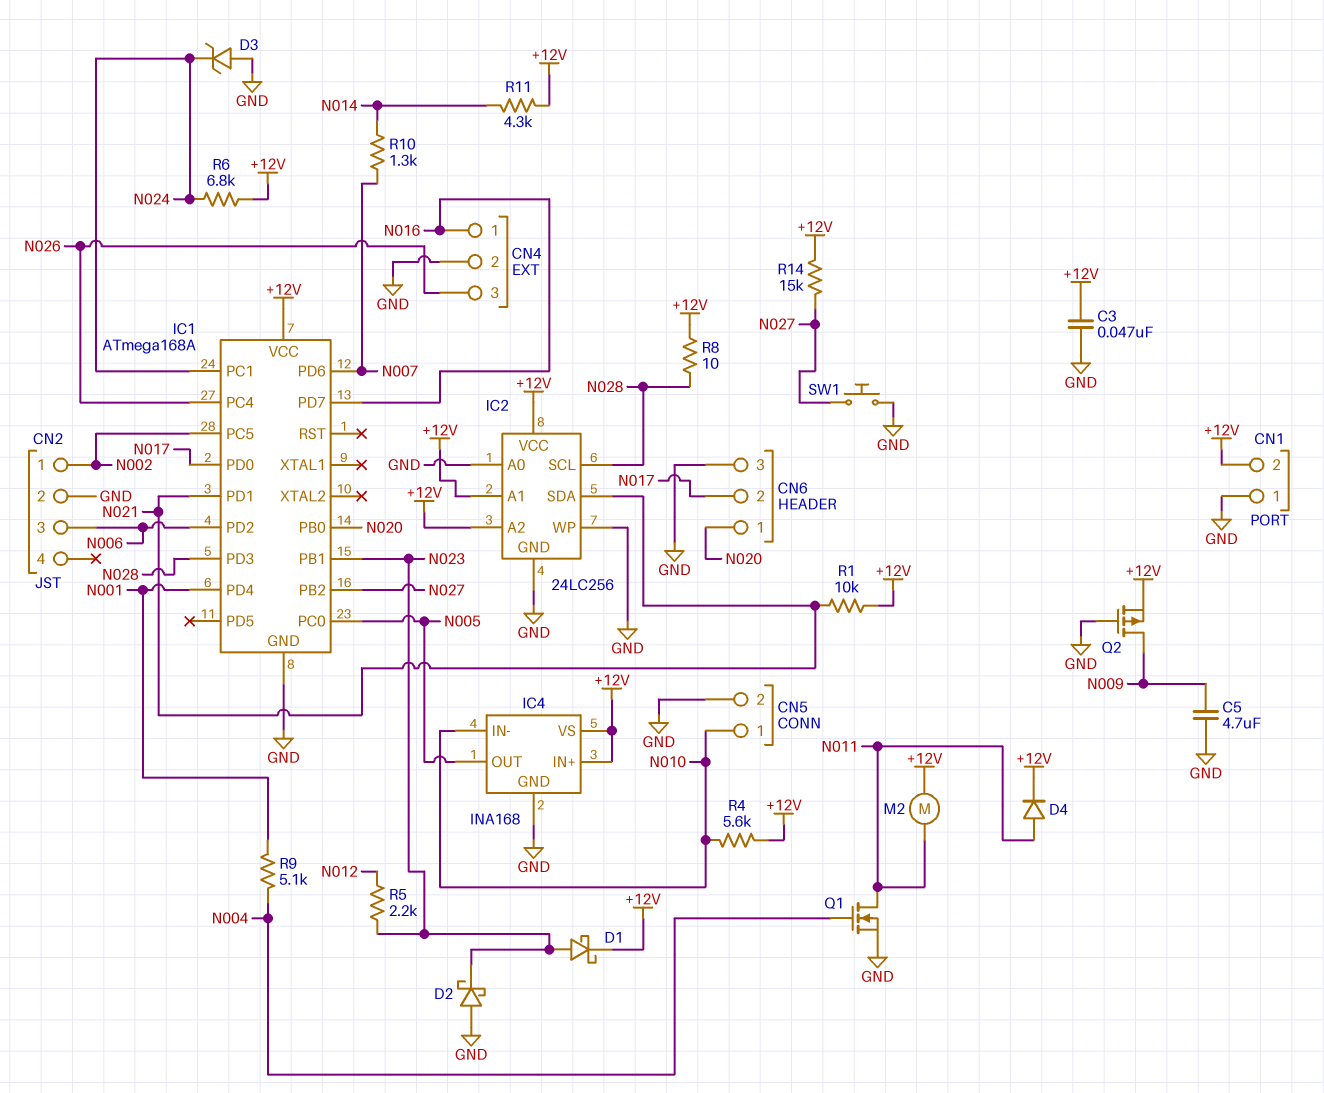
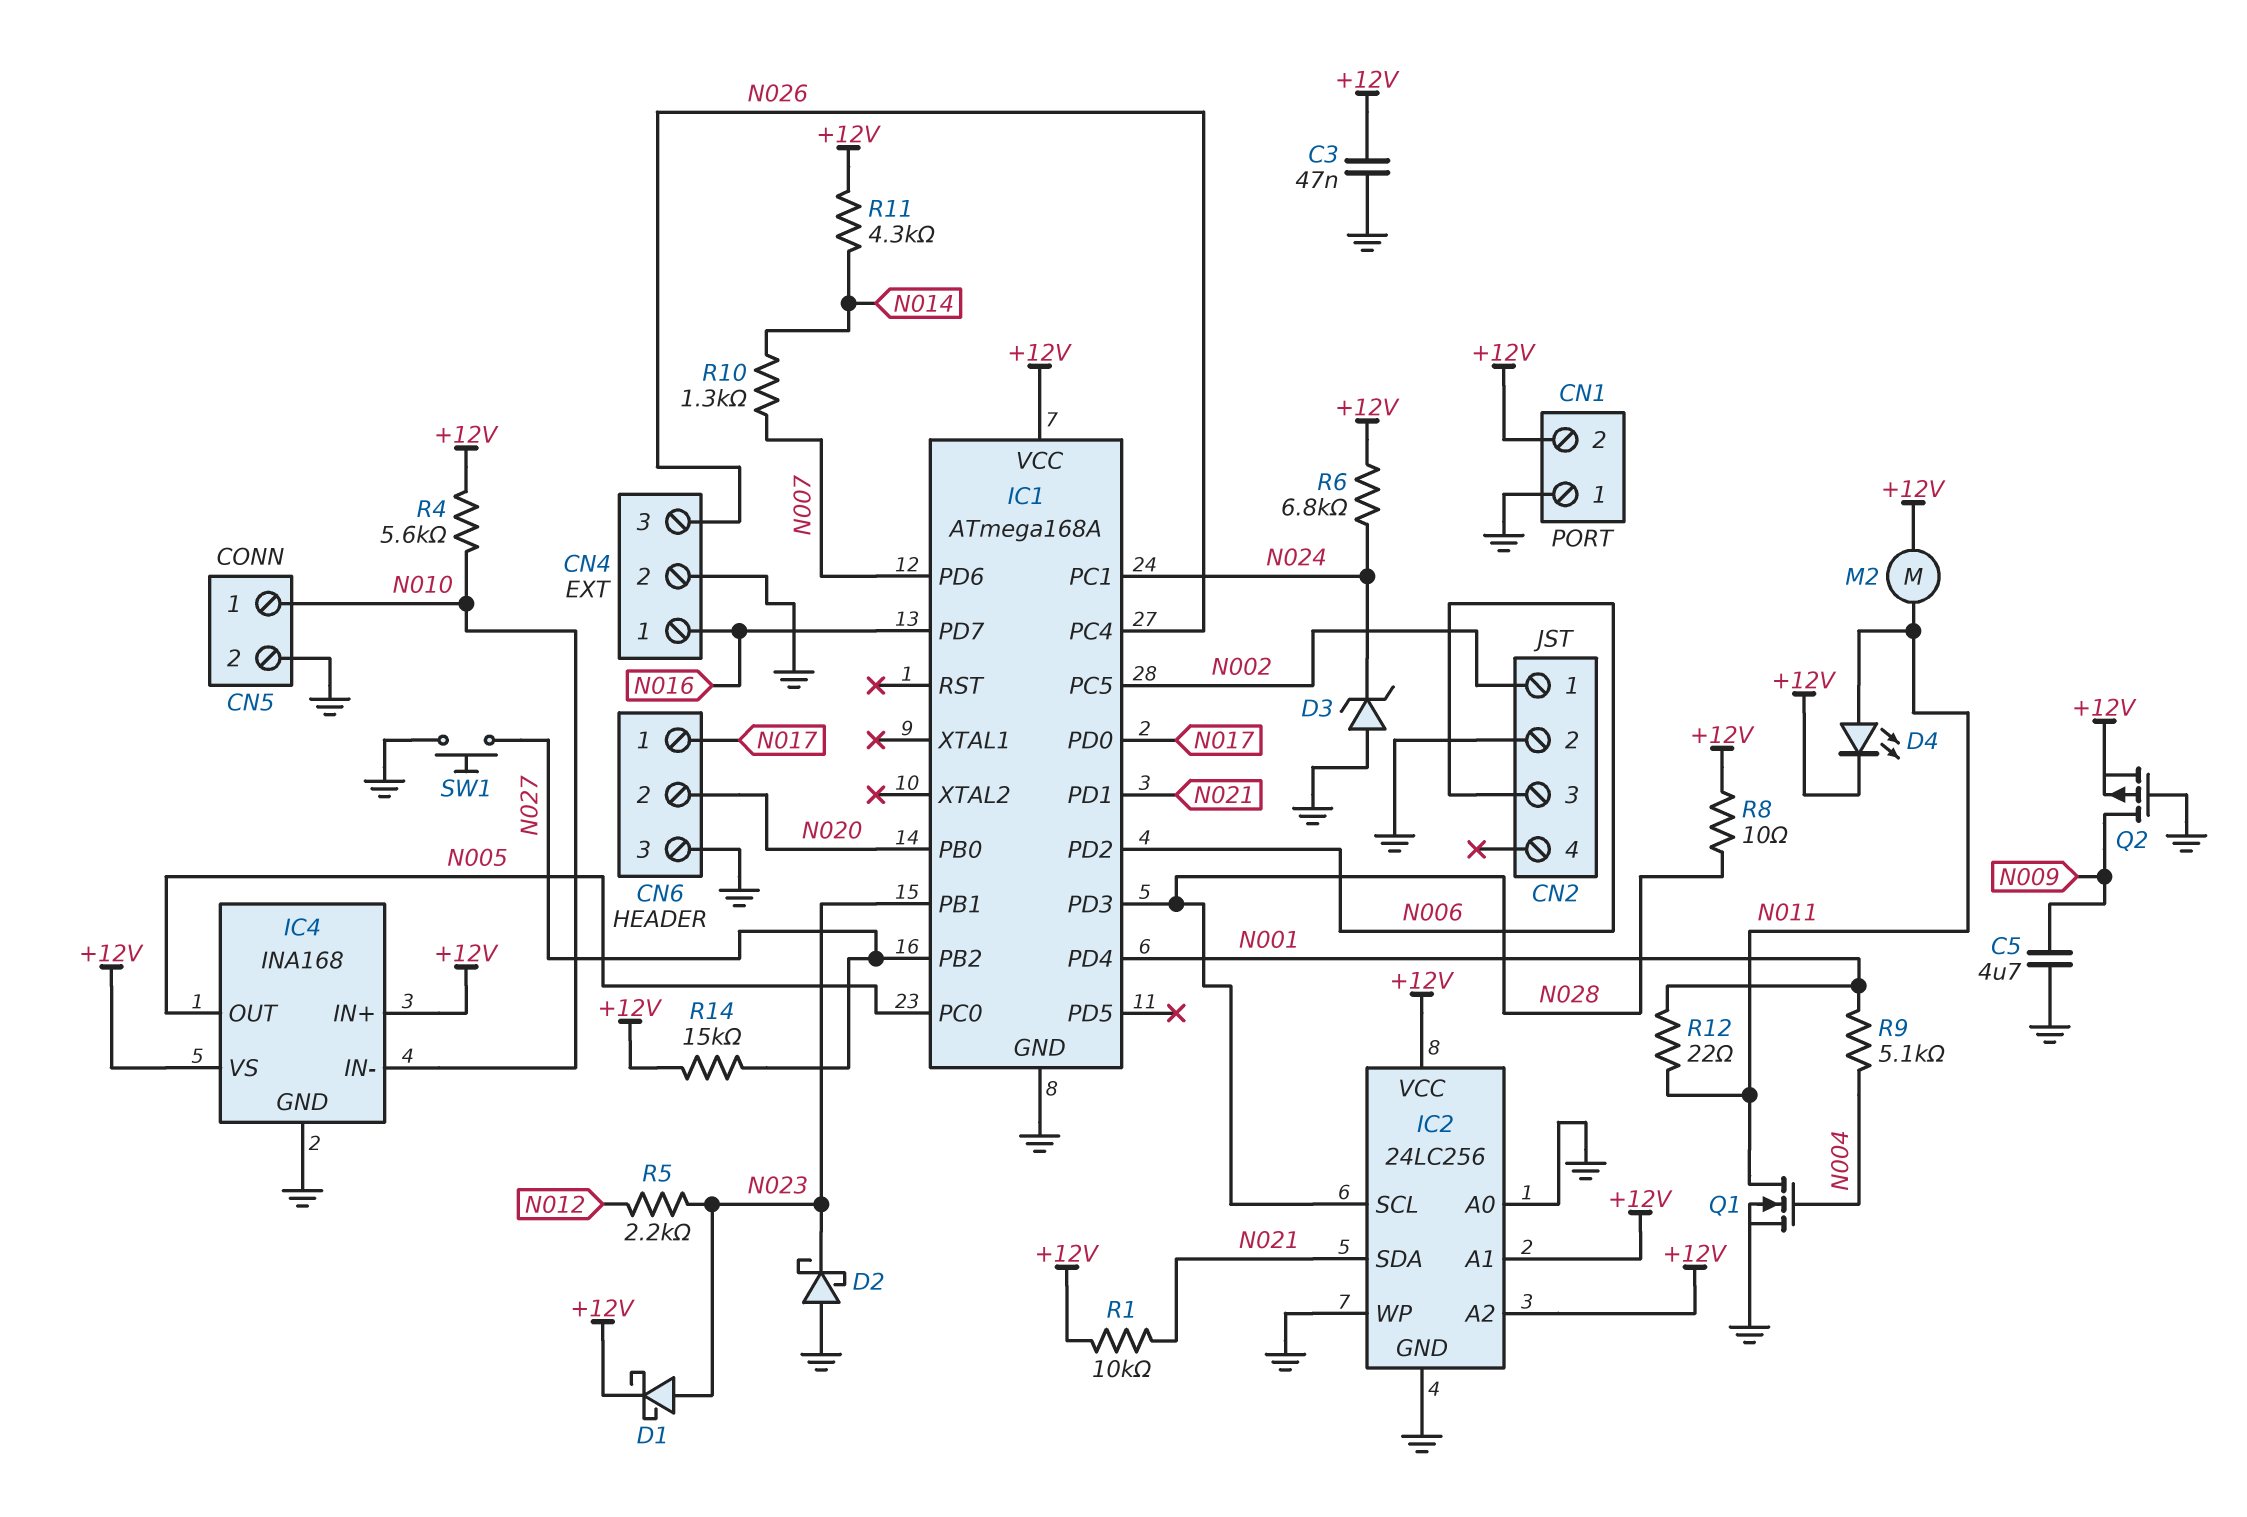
CN6 pin 1: N020 -> N017
CN6 pin 2: N017 -> N020
D4: diode (A N011, K +12V) -> LED (A N011, K +12V)
R12: none -> 22 (N001, N011)

